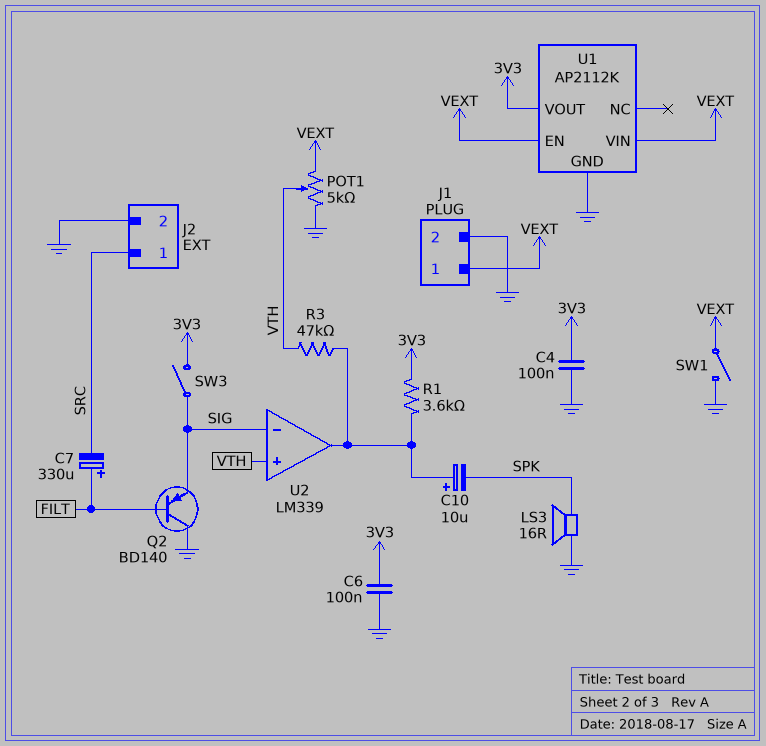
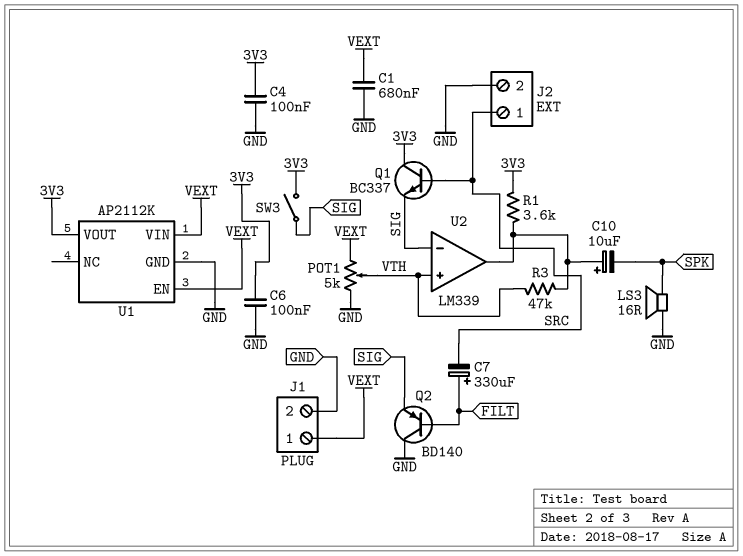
C1: none -> 680nF (GND, VEXT)
Q1: none -> NPN BC337 (B SRC, C 3V3, E SIG)
SW1: switch (GND, VEXT) -> none

